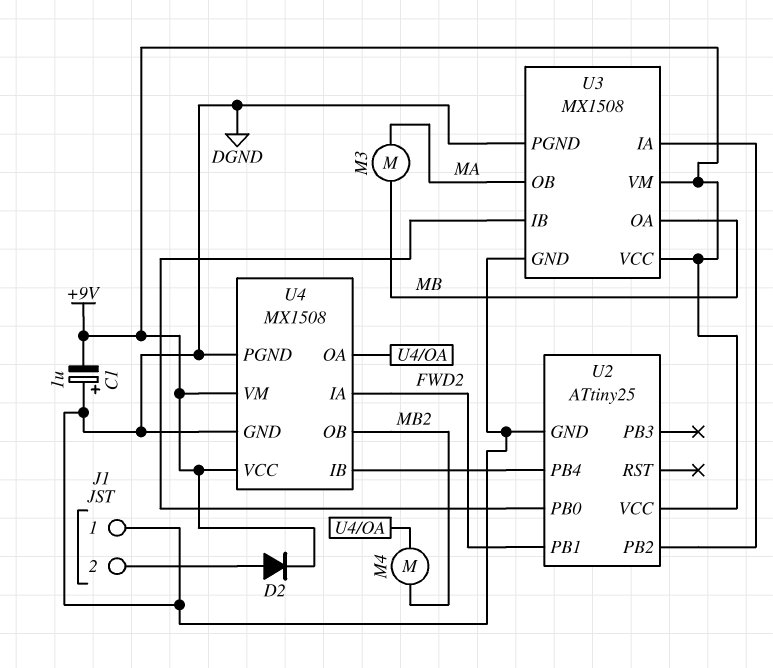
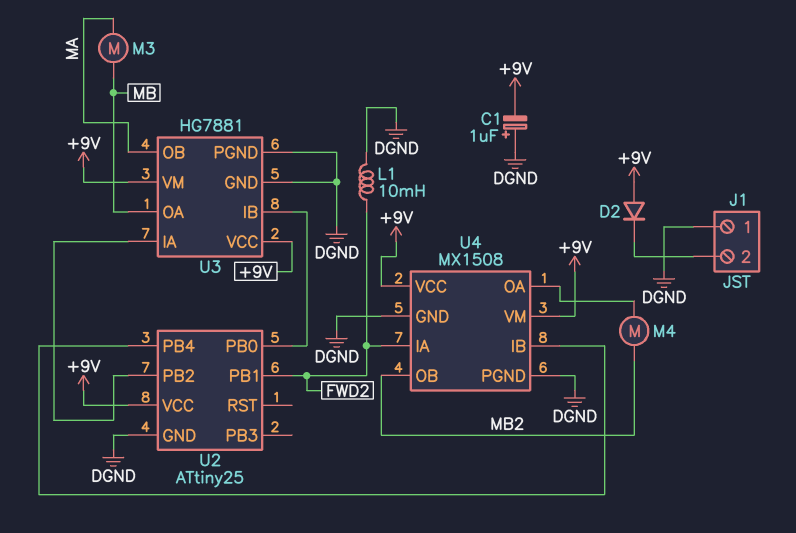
D2: diode (A J1/2, K +9V) -> diode (A +9V, K J1/2)
L1: none -> 10mH (DGND, FWD2)
U3: MX1508 -> HG7881

